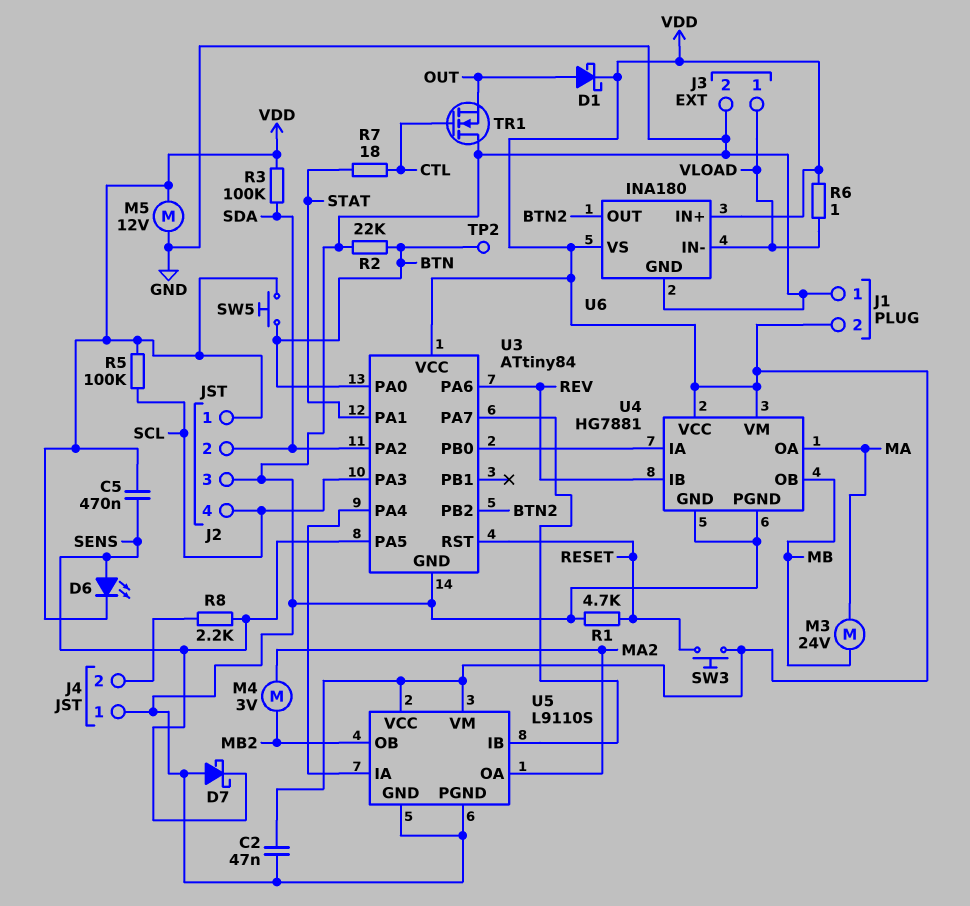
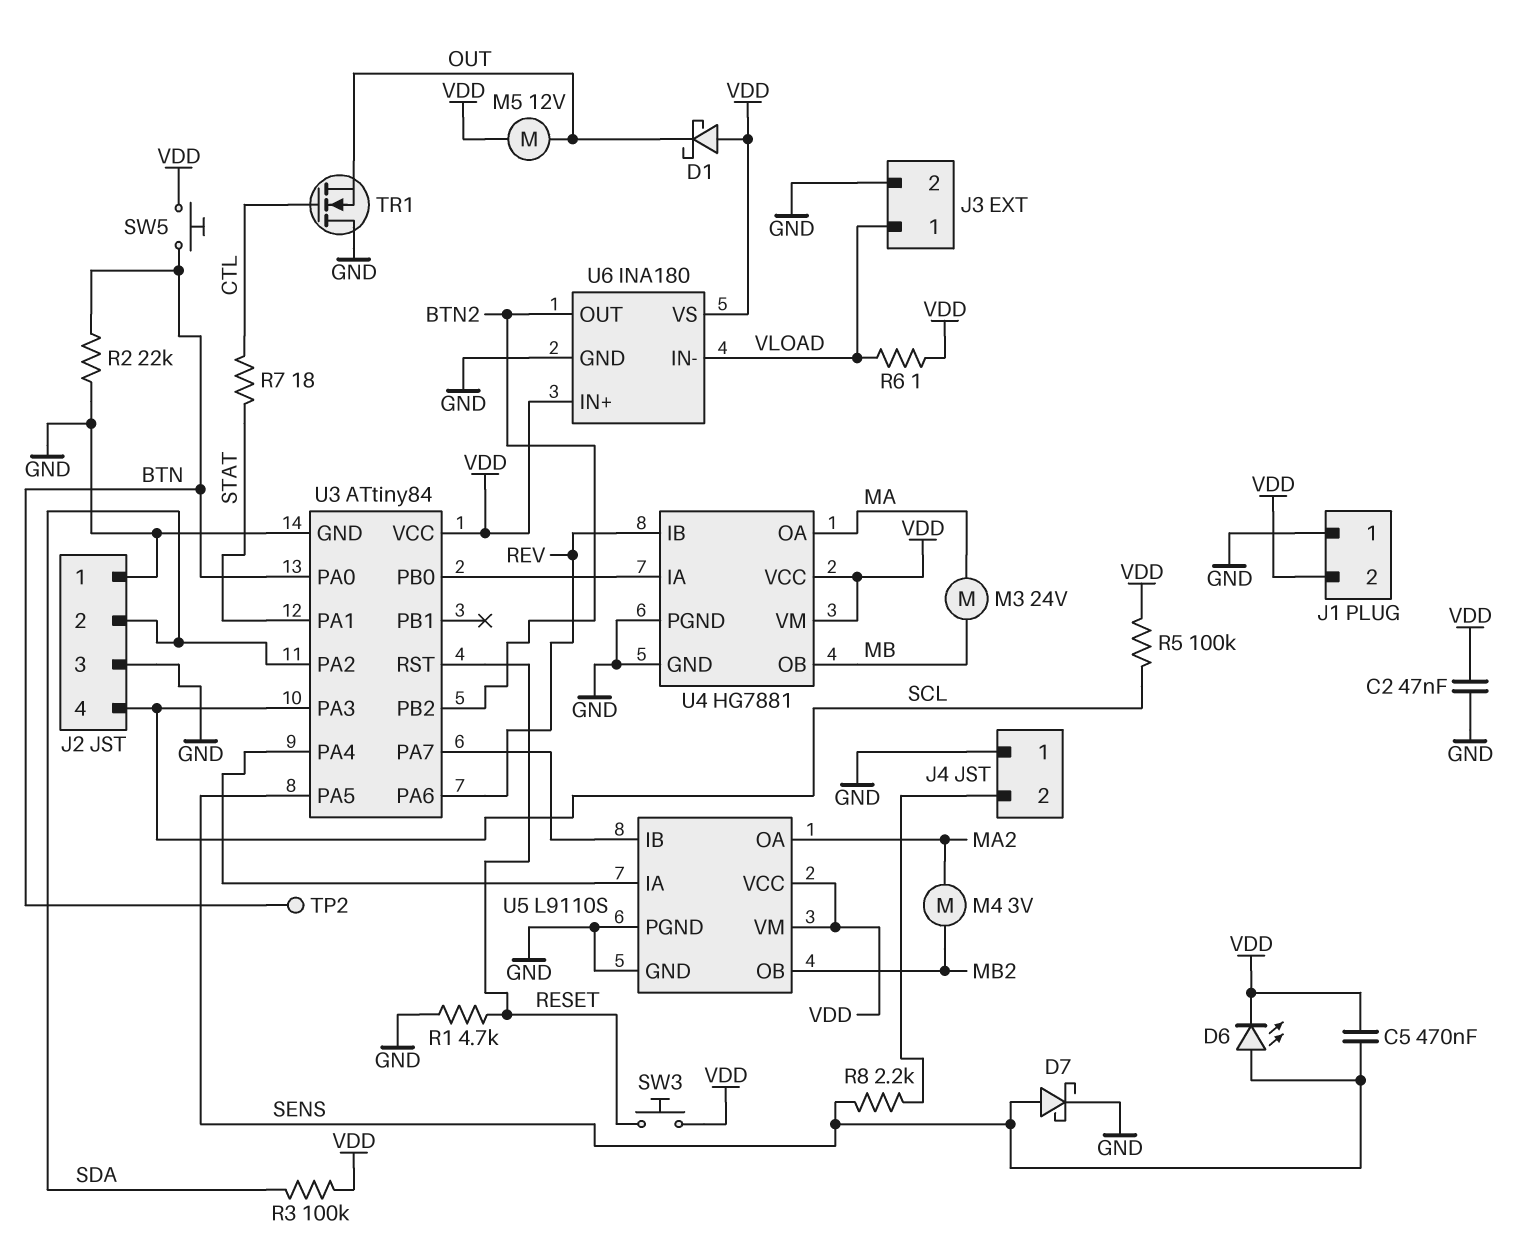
D1: schottky (A OUT, K VDD) -> schottky (A VDD, K OUT)
D7: schottky (A GND, K SENS) -> schottky (A SENS, K GND)
J2 pin 1: VDD -> GND
M5: motor 12V (GND, VDD) -> motor 12V (OUT, VDD)

